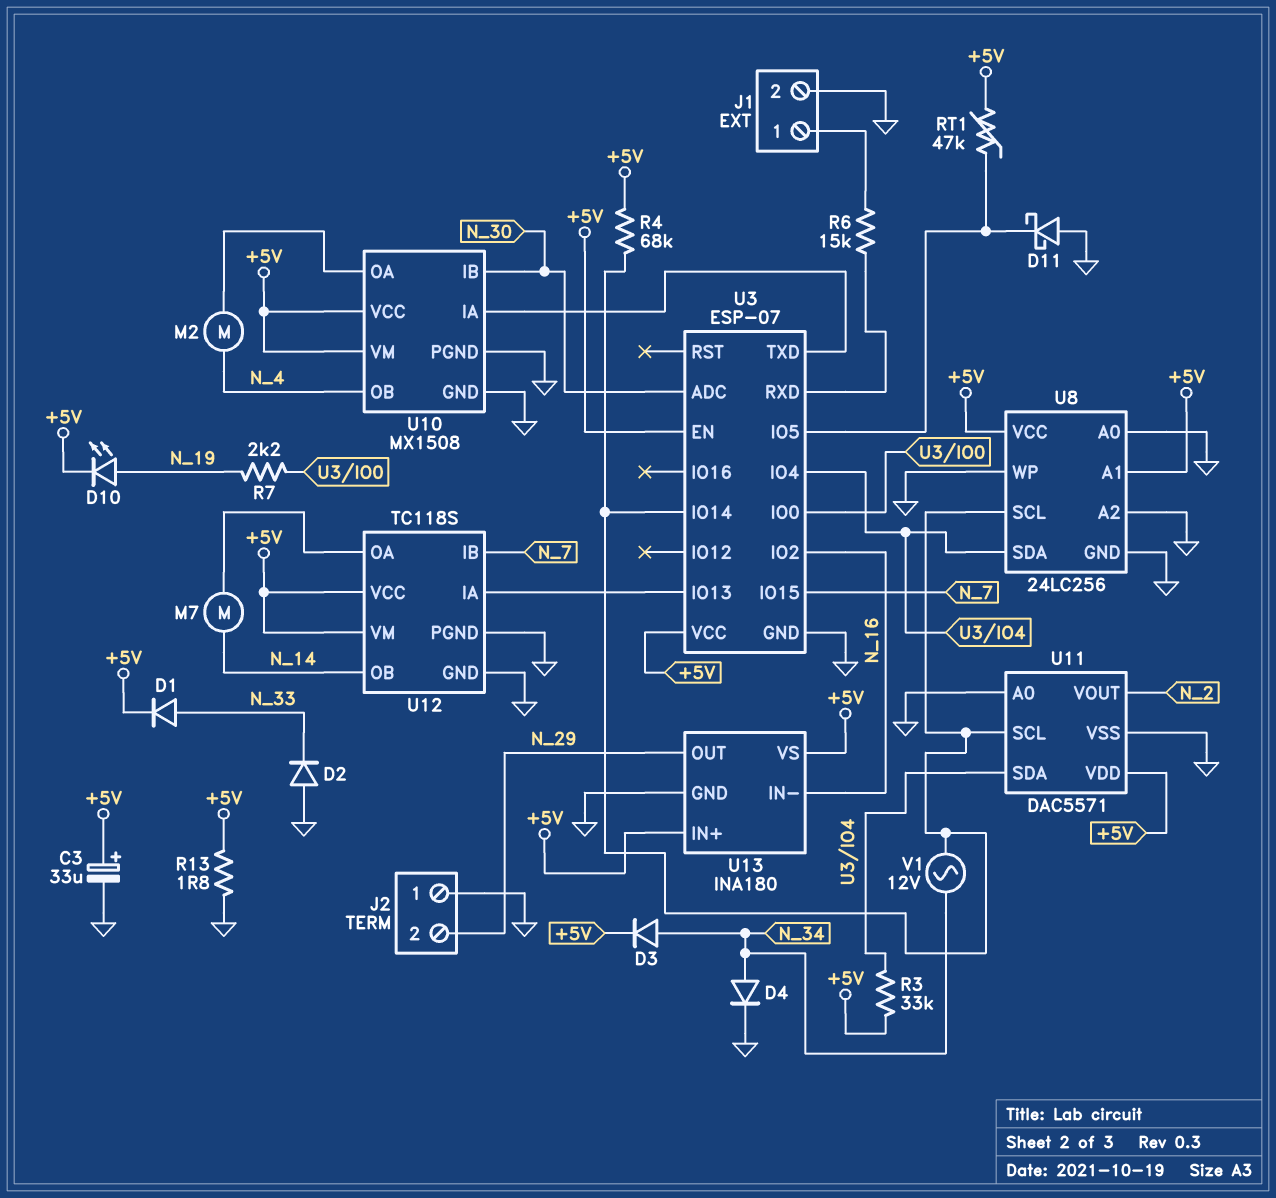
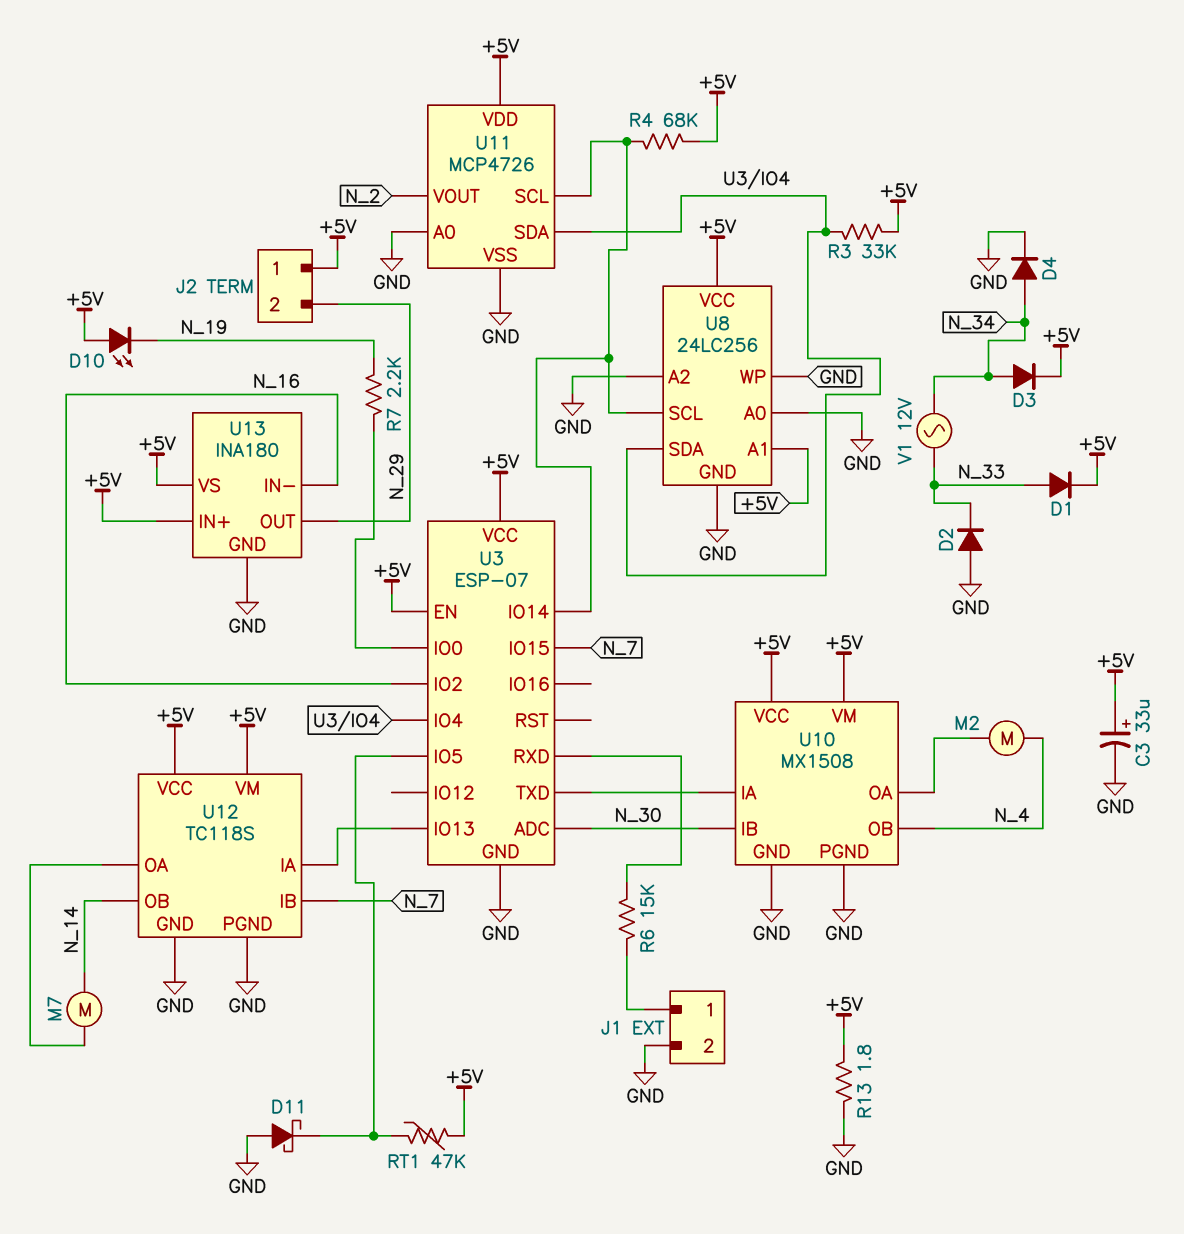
D10: LED (A N_19, K +5V) -> LED (A +5V, K N_19)
J2 pin 1: GND -> +5V
U11: DAC5571 -> MCP4726
V1: AC 12V (N_34, U3/IO14) -> AC 12V (N_33, N_34)

